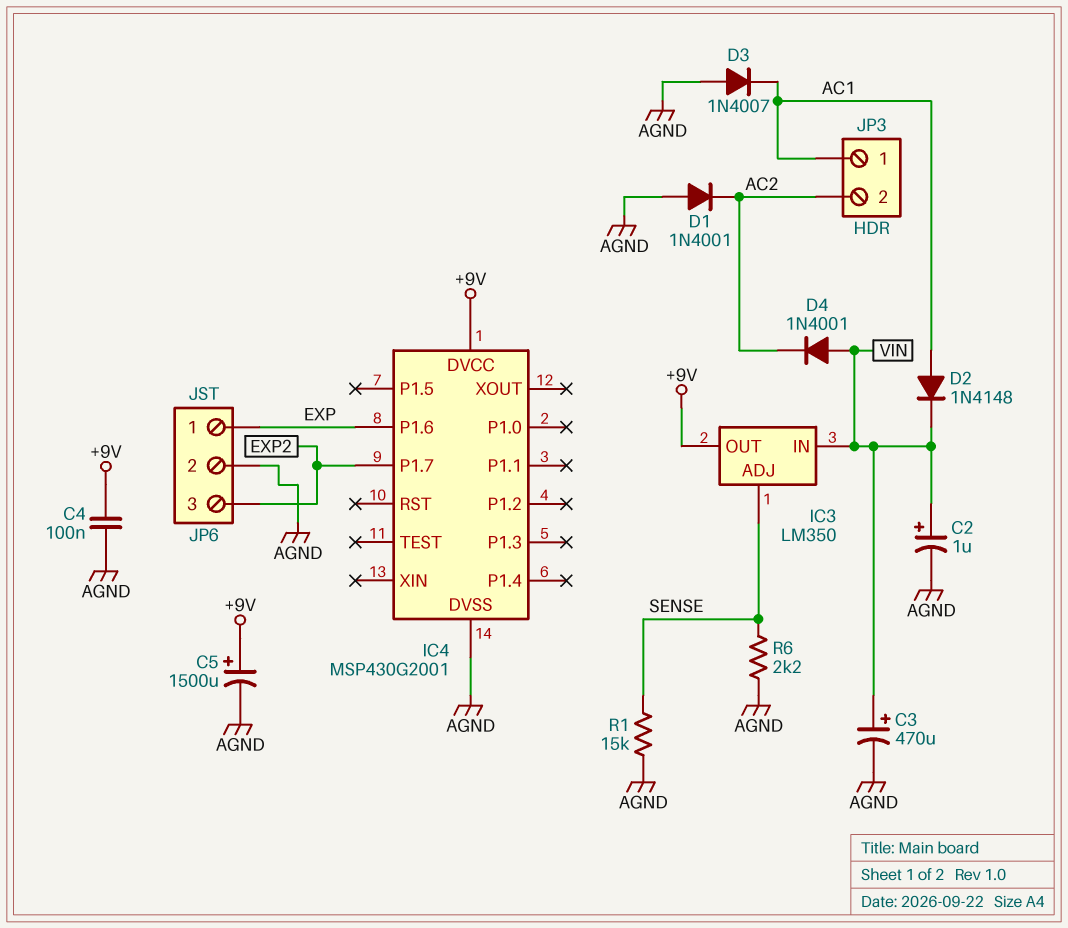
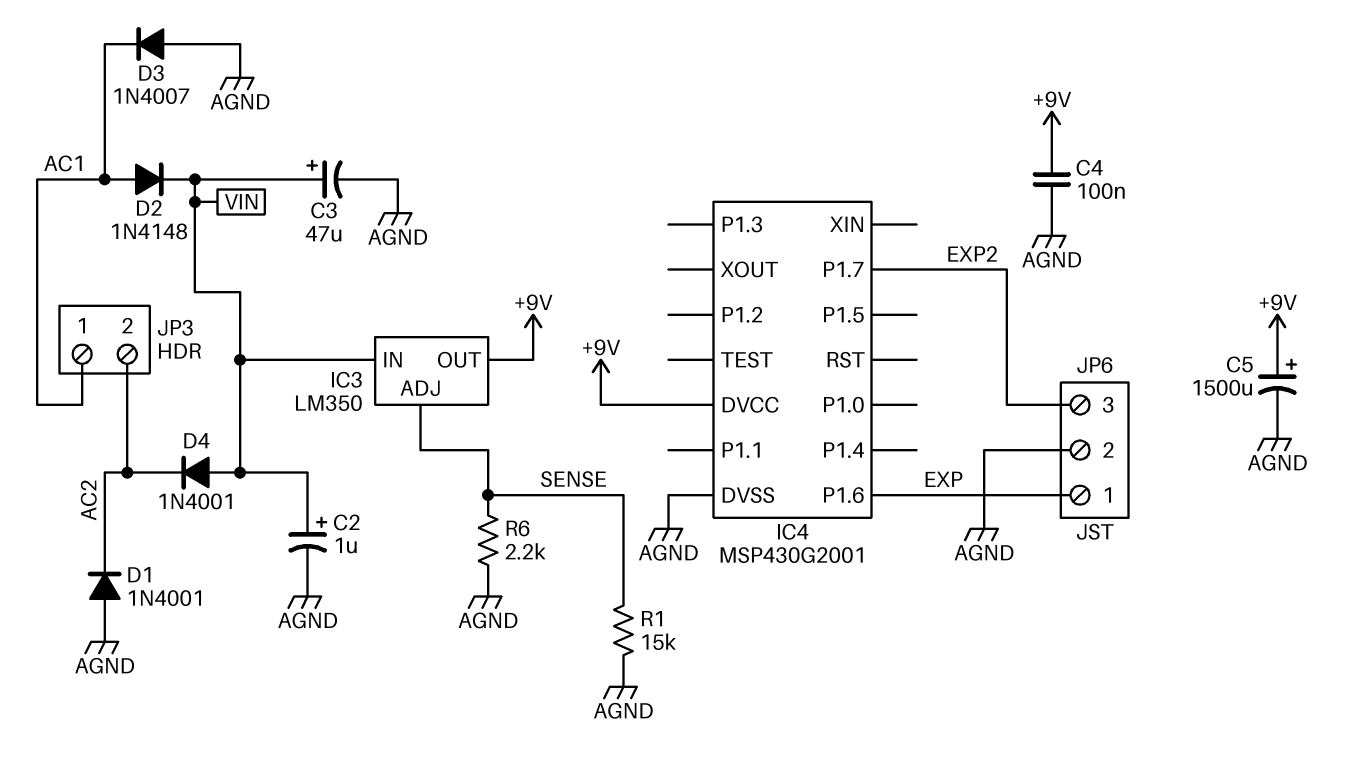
C3: 470uF (plus VIN, minus AGND) -> 47uF (plus VIN, minus AGND)

